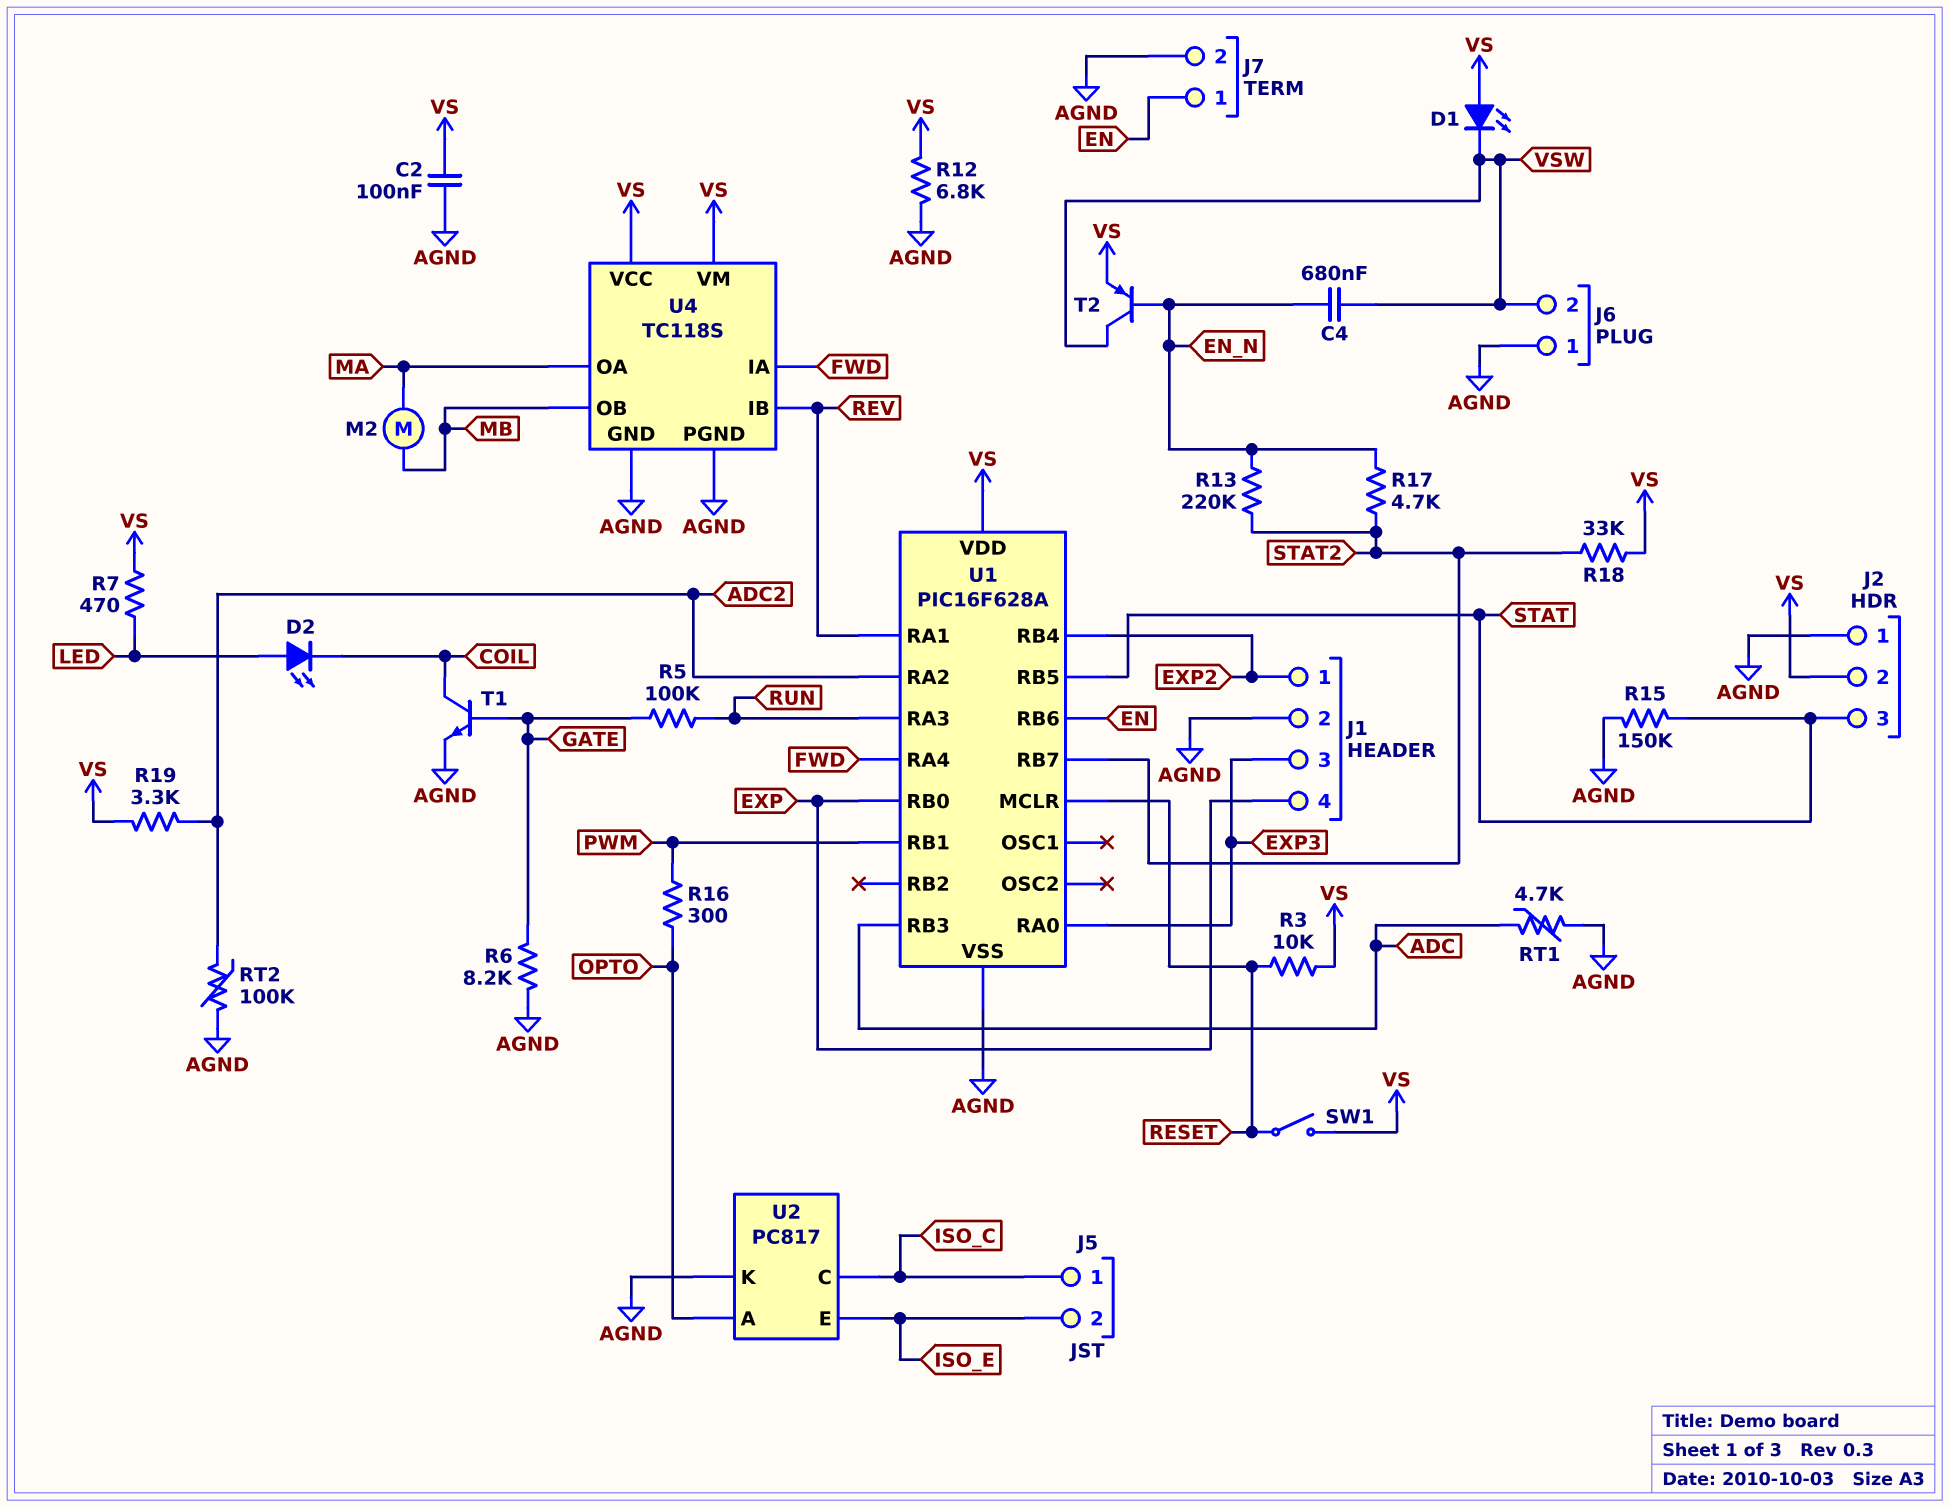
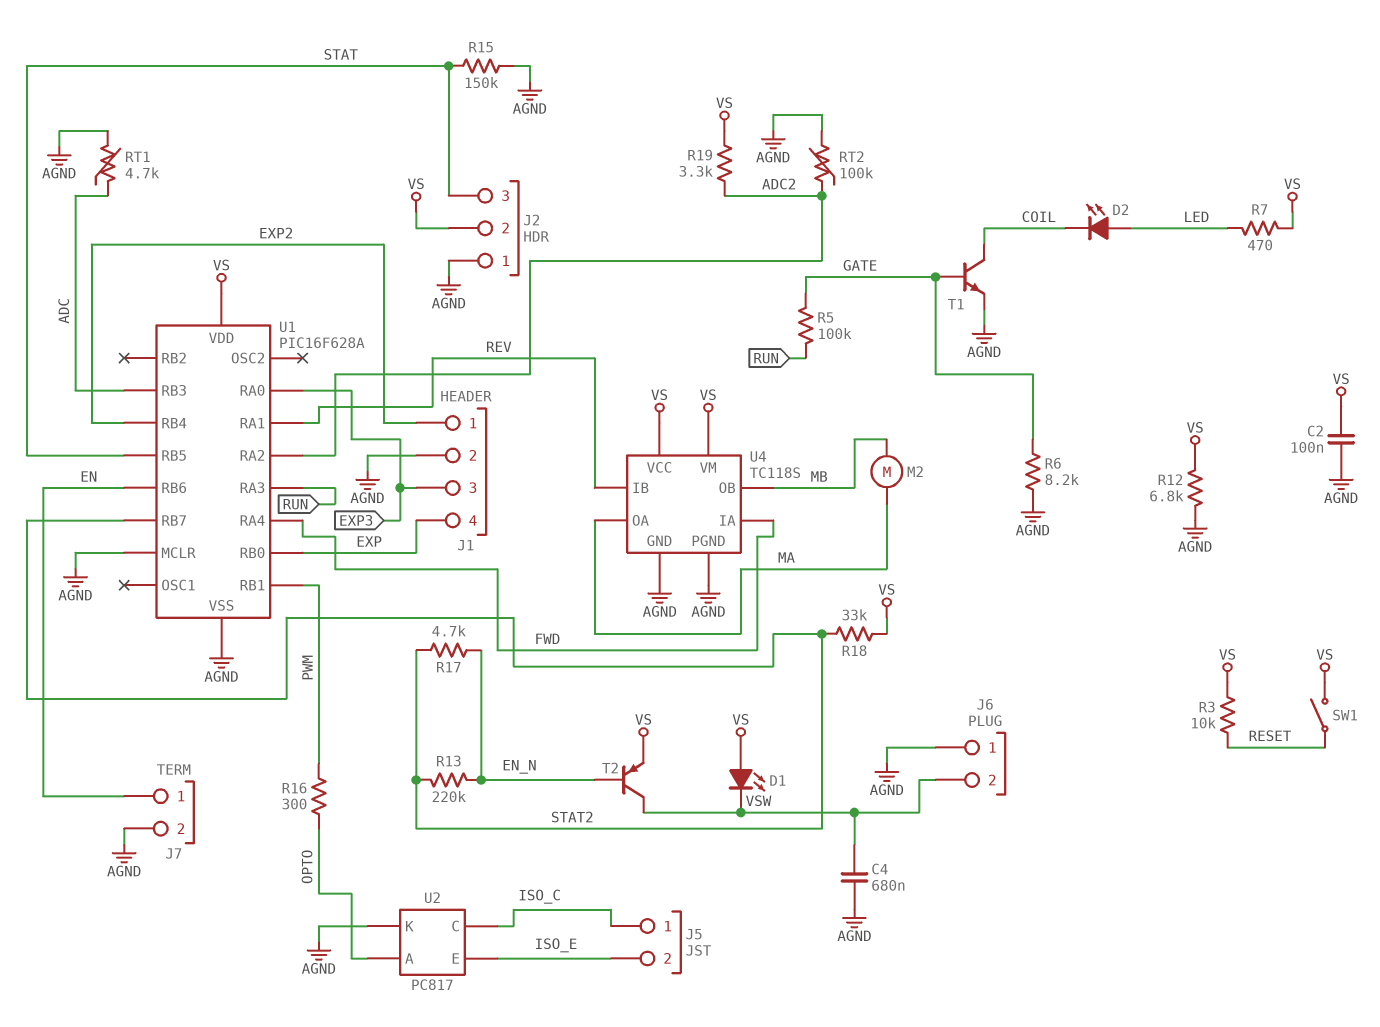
C4: 680nF (EN_N, VSW) -> 680nF (AGND, VSW)
U1 pin MCLR: RESET -> AGND

